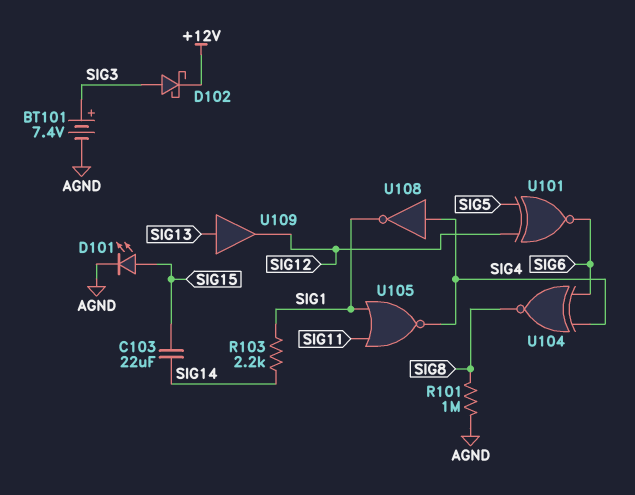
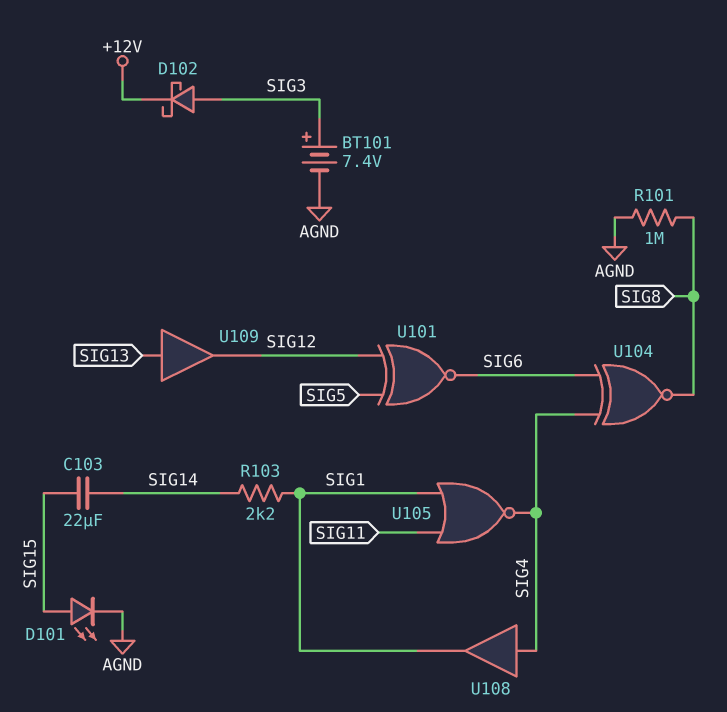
U108: NOT (in SIG4, out SIG1) -> buffer (in SIG4, out SIG1)

